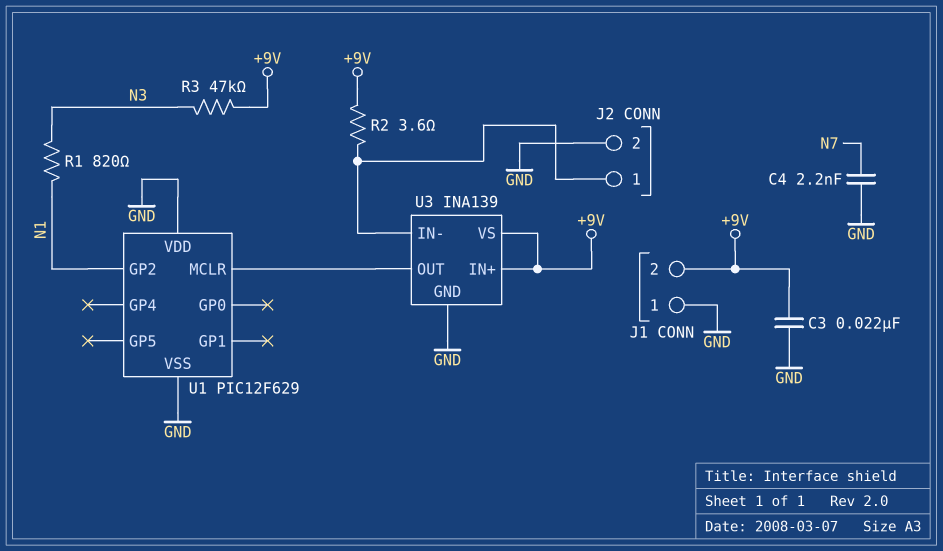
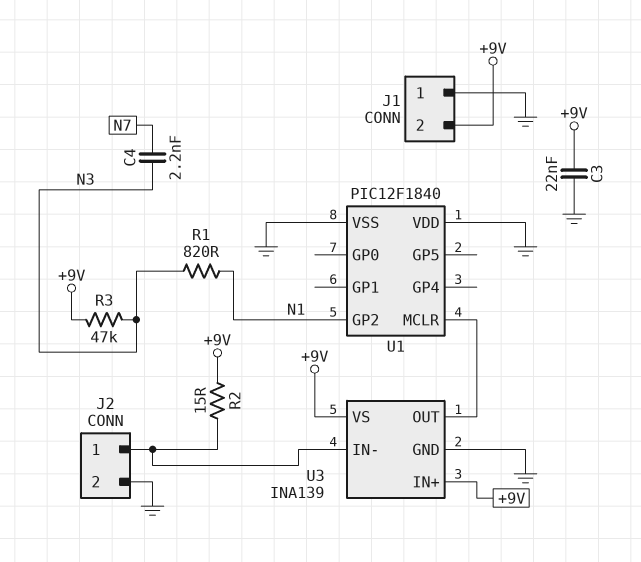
C4: 2.2nF (GND, N7) -> 2.2nF (N3, N7)
R2: 3.6 (+9V, J2/1) -> 15 (+9V, J2/1)
U1: PIC12F629 -> PIC12F1840

